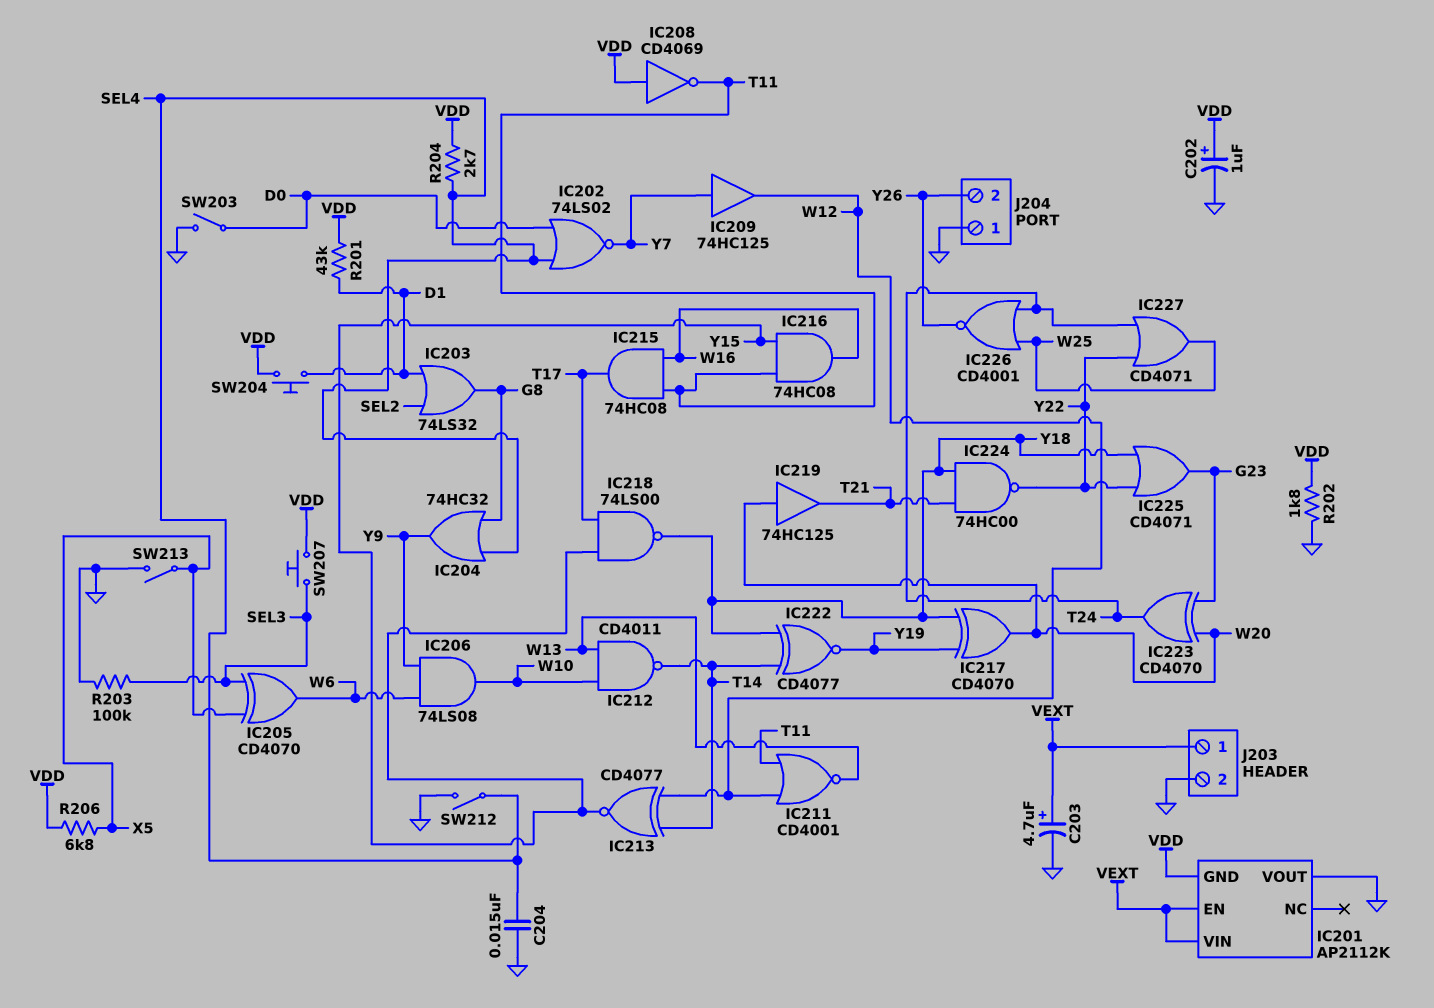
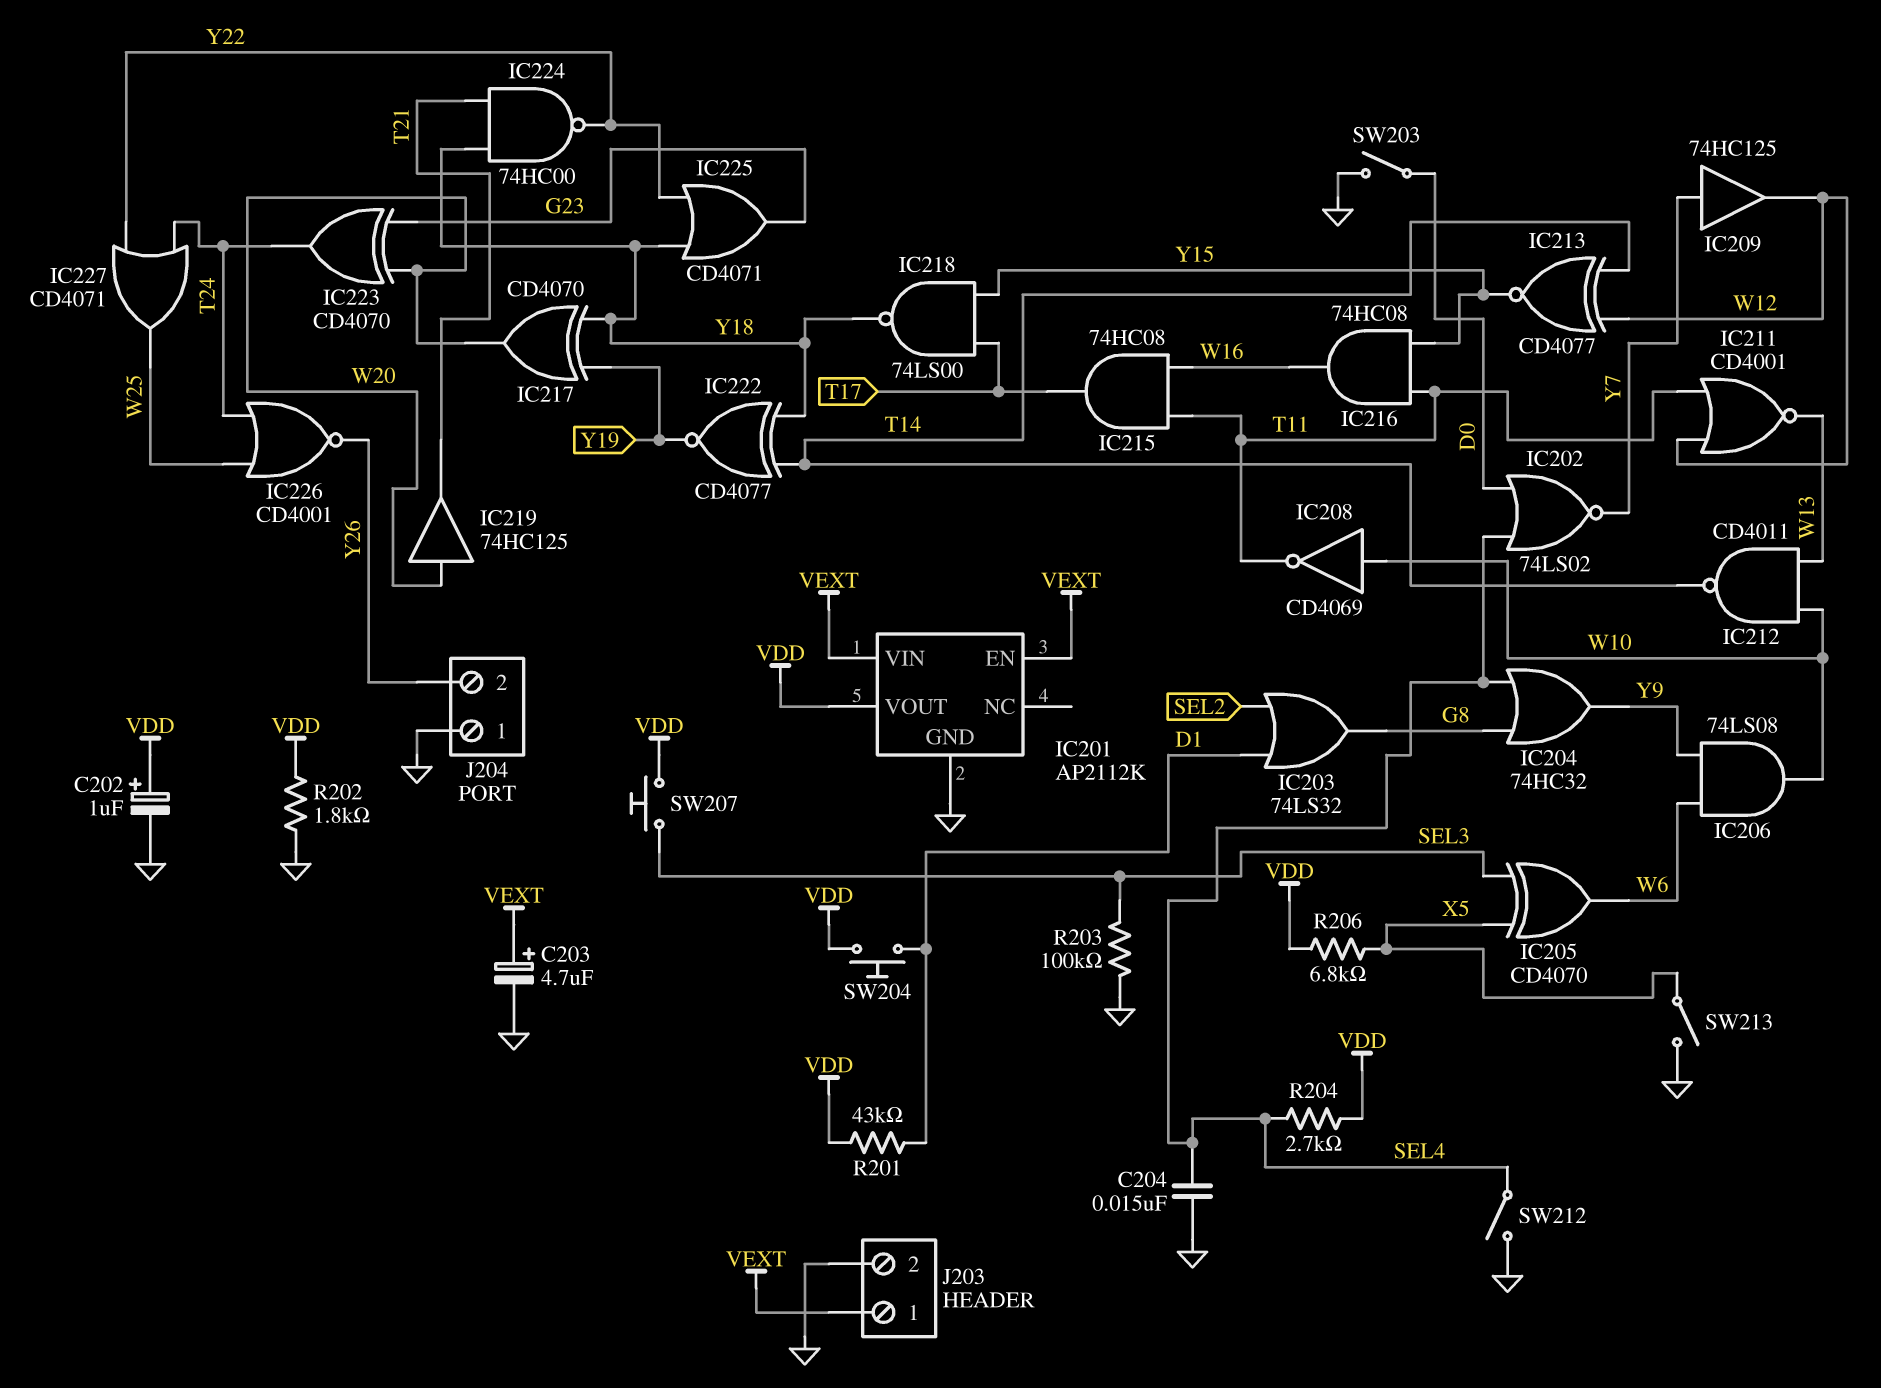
IC201 pin GND: VDD -> GND
IC201 pin VOUT: GND -> VDD
IC208: NOT CD4069 (in VDD, out T11) -> NOT CD4069 (in W10, out T11)

